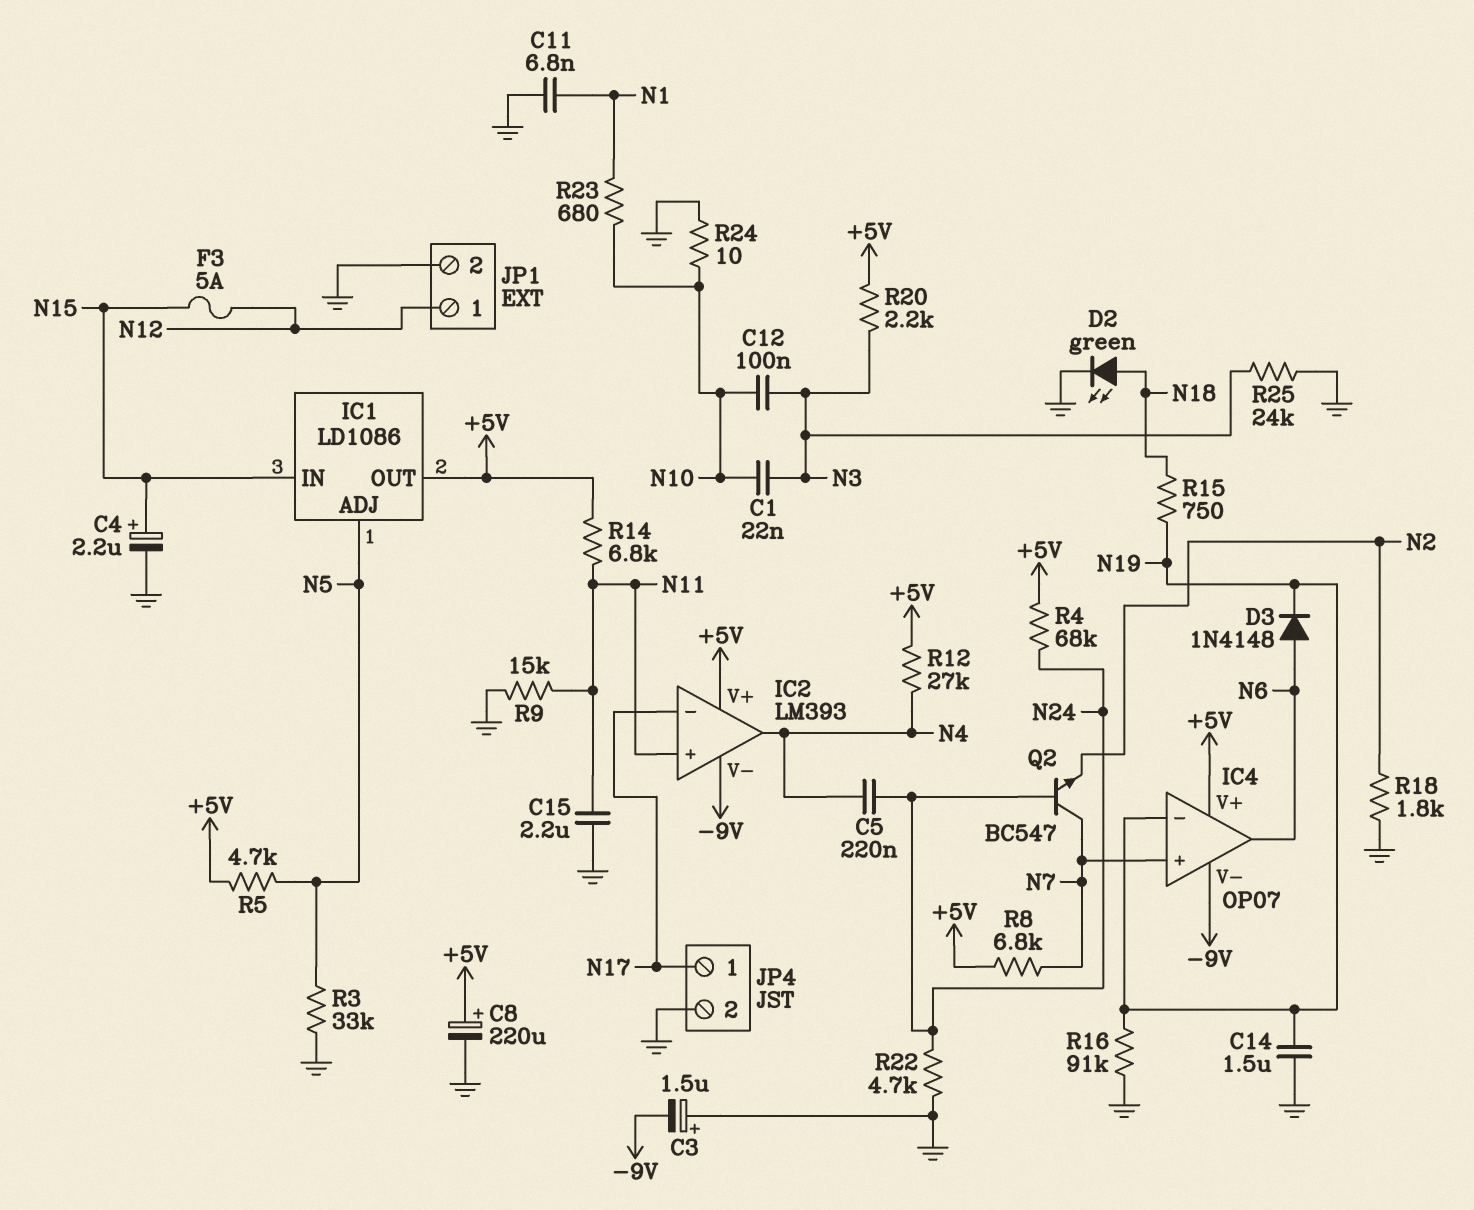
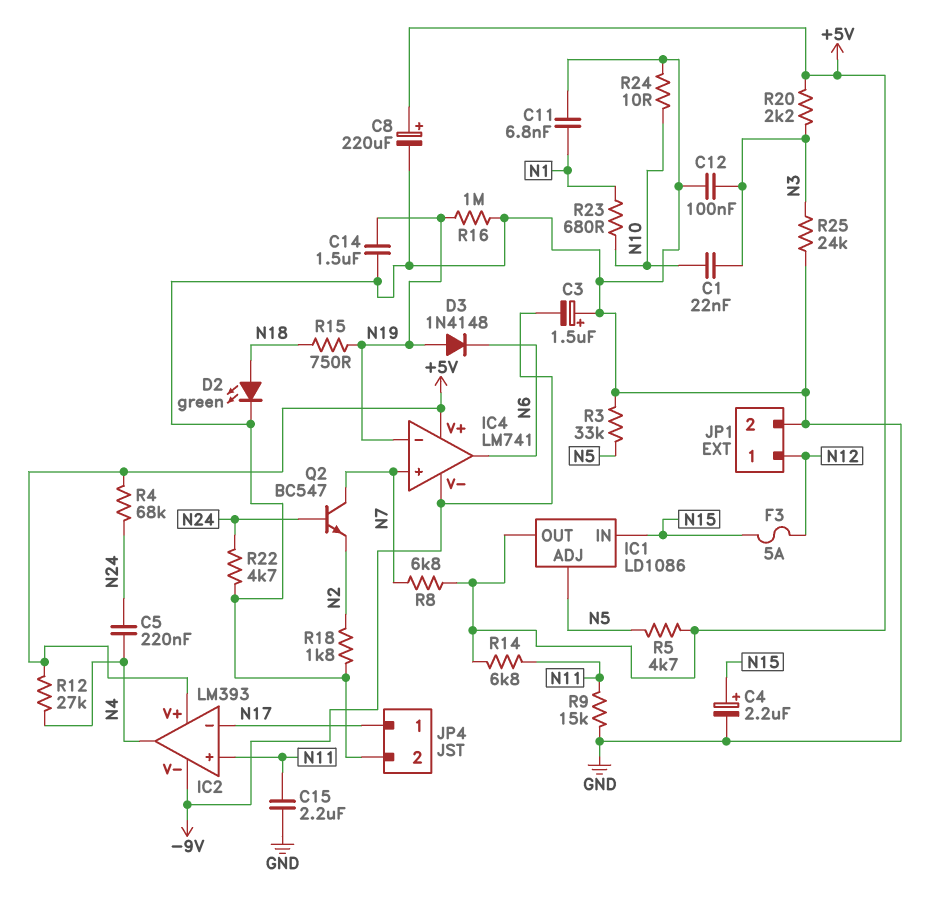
C12: 100nF (N3, N10) -> 100nF (GND, N3)
D3: diode 1N4148 (A N6, K N19) -> diode 1N4148 (A N19, K N6)
IC4: OP07 -> LM741
R16: 91k (GND, N19) -> 1M (GND, N19)

